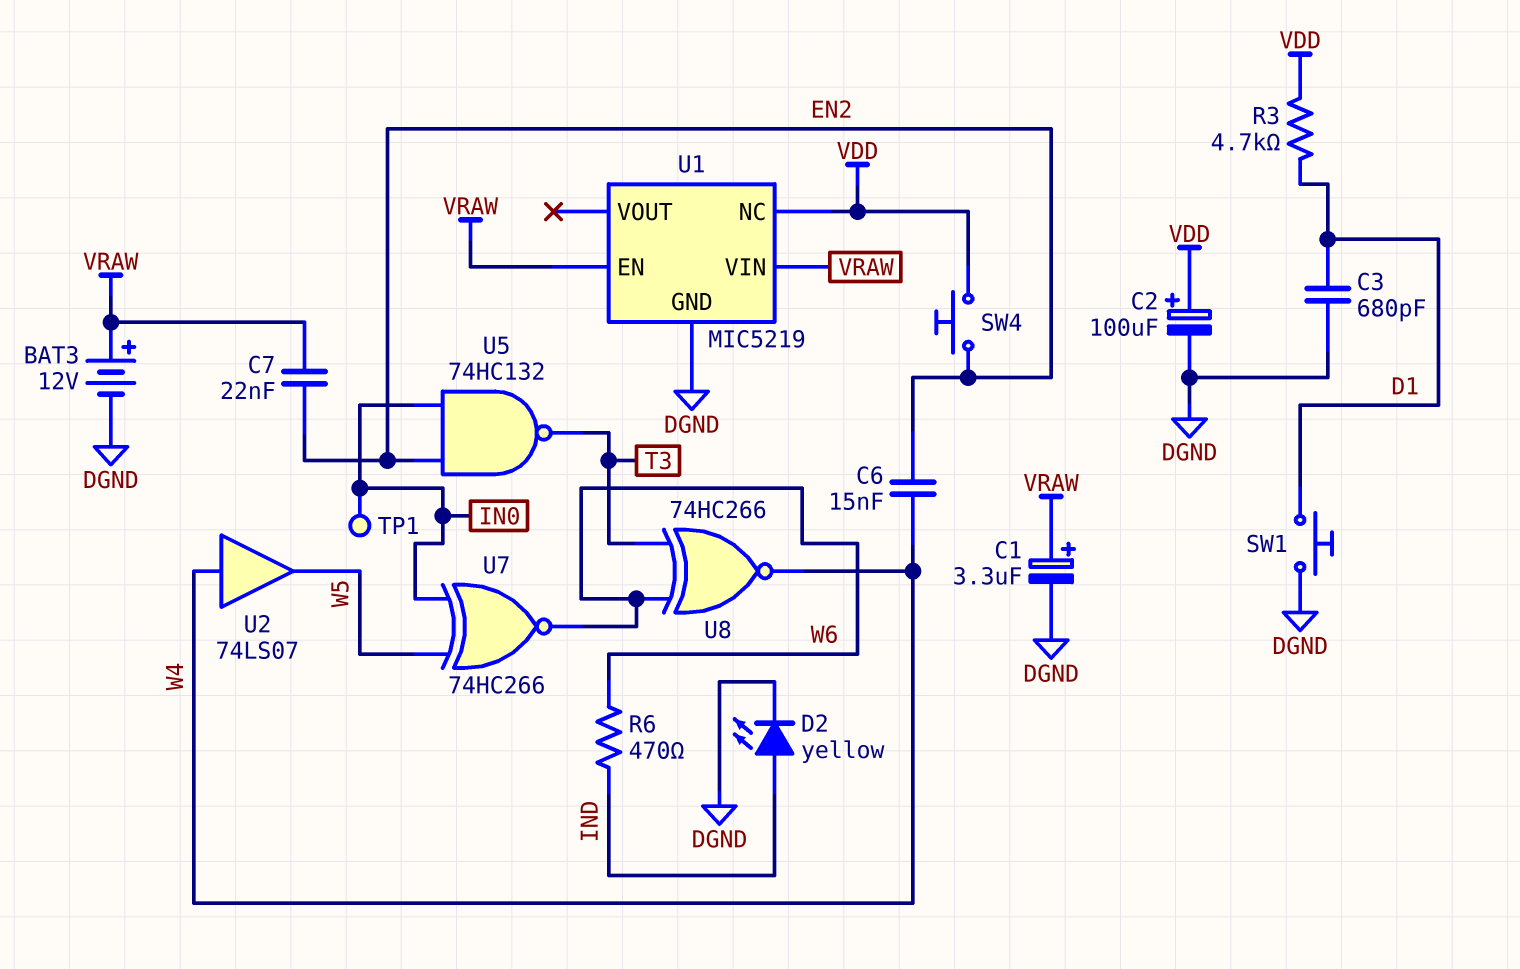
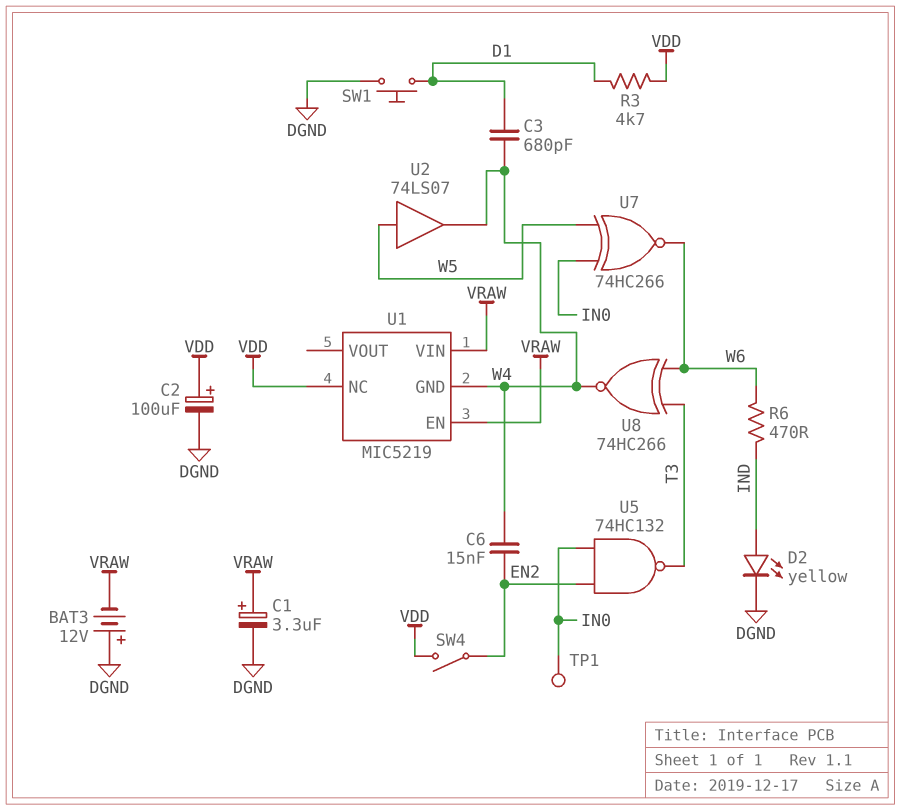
BAT3: 12V (plus VRAW, minus DGND) -> 12V (plus DGND, minus VRAW)
C3: 680pF (D1, DGND) -> 680pF (D1, W4)
C7: 22nF (EN2, VRAW) -> none
SW4: button (EN2, VDD) -> switch (EN2, VDD)
U1 pin GND: DGND -> W4
U2: buffer 74LS07 (in W4, out W5) -> buffer 74LS07 (in W5, out W4)

